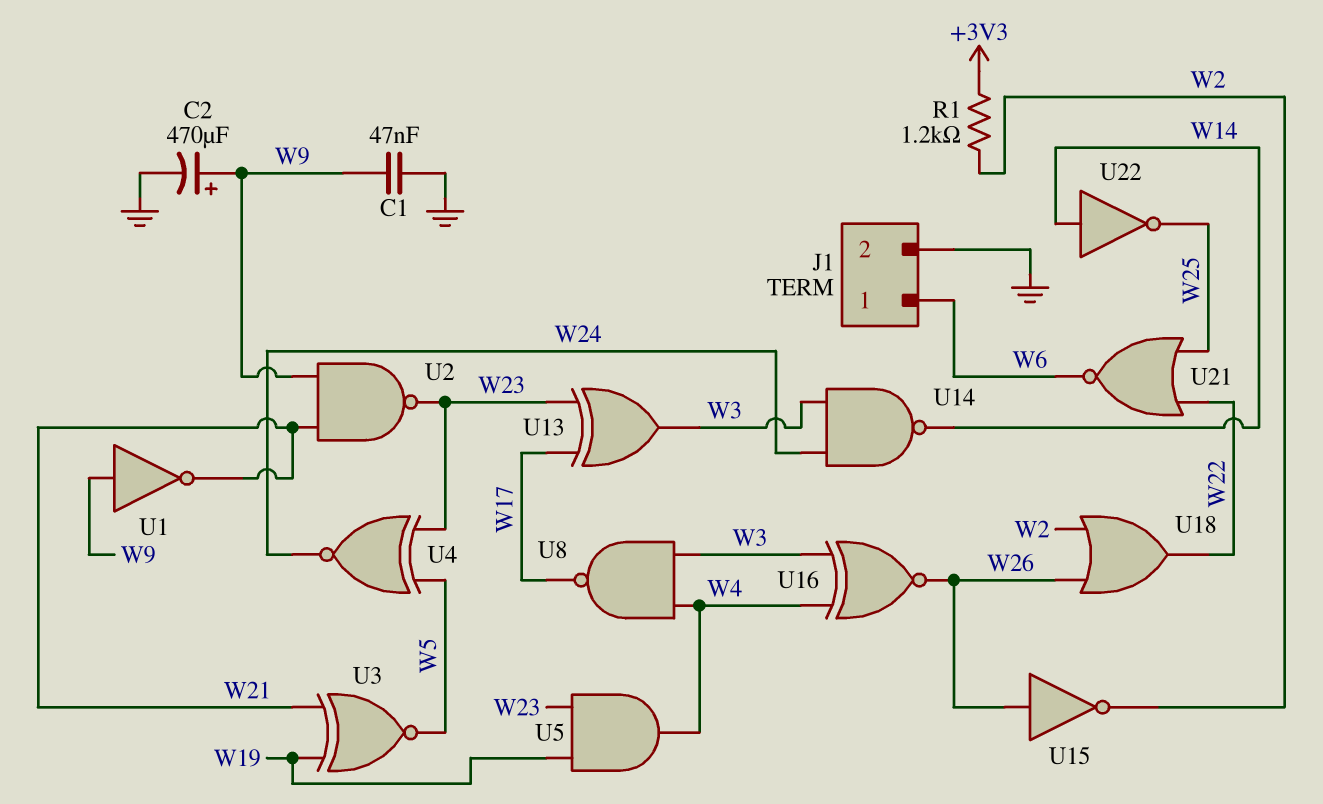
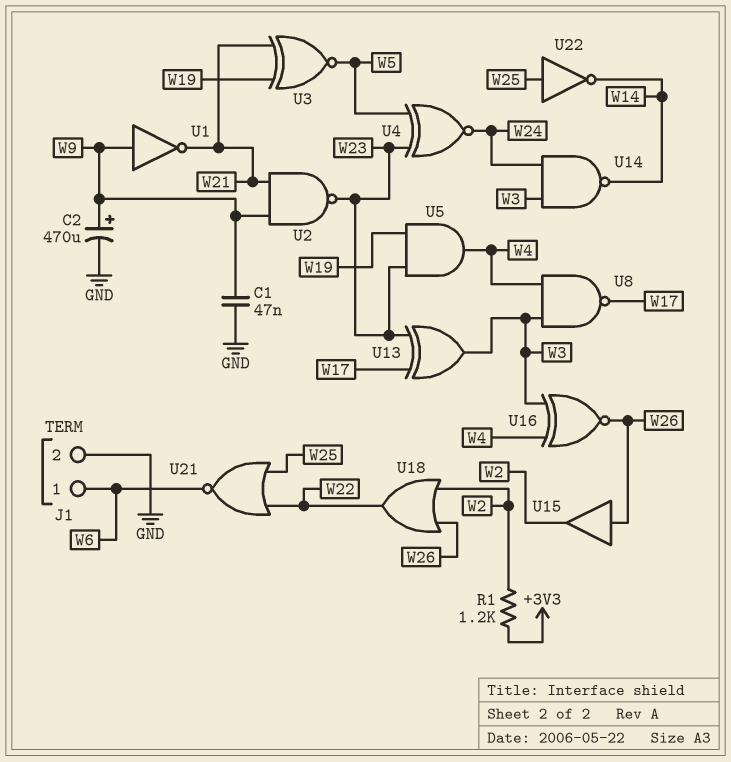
U15: NOT (in W26, out W2) -> buffer (in W26, out W2)
U22: NOT (in W14, out W25) -> NOT (in W25, out W14)

